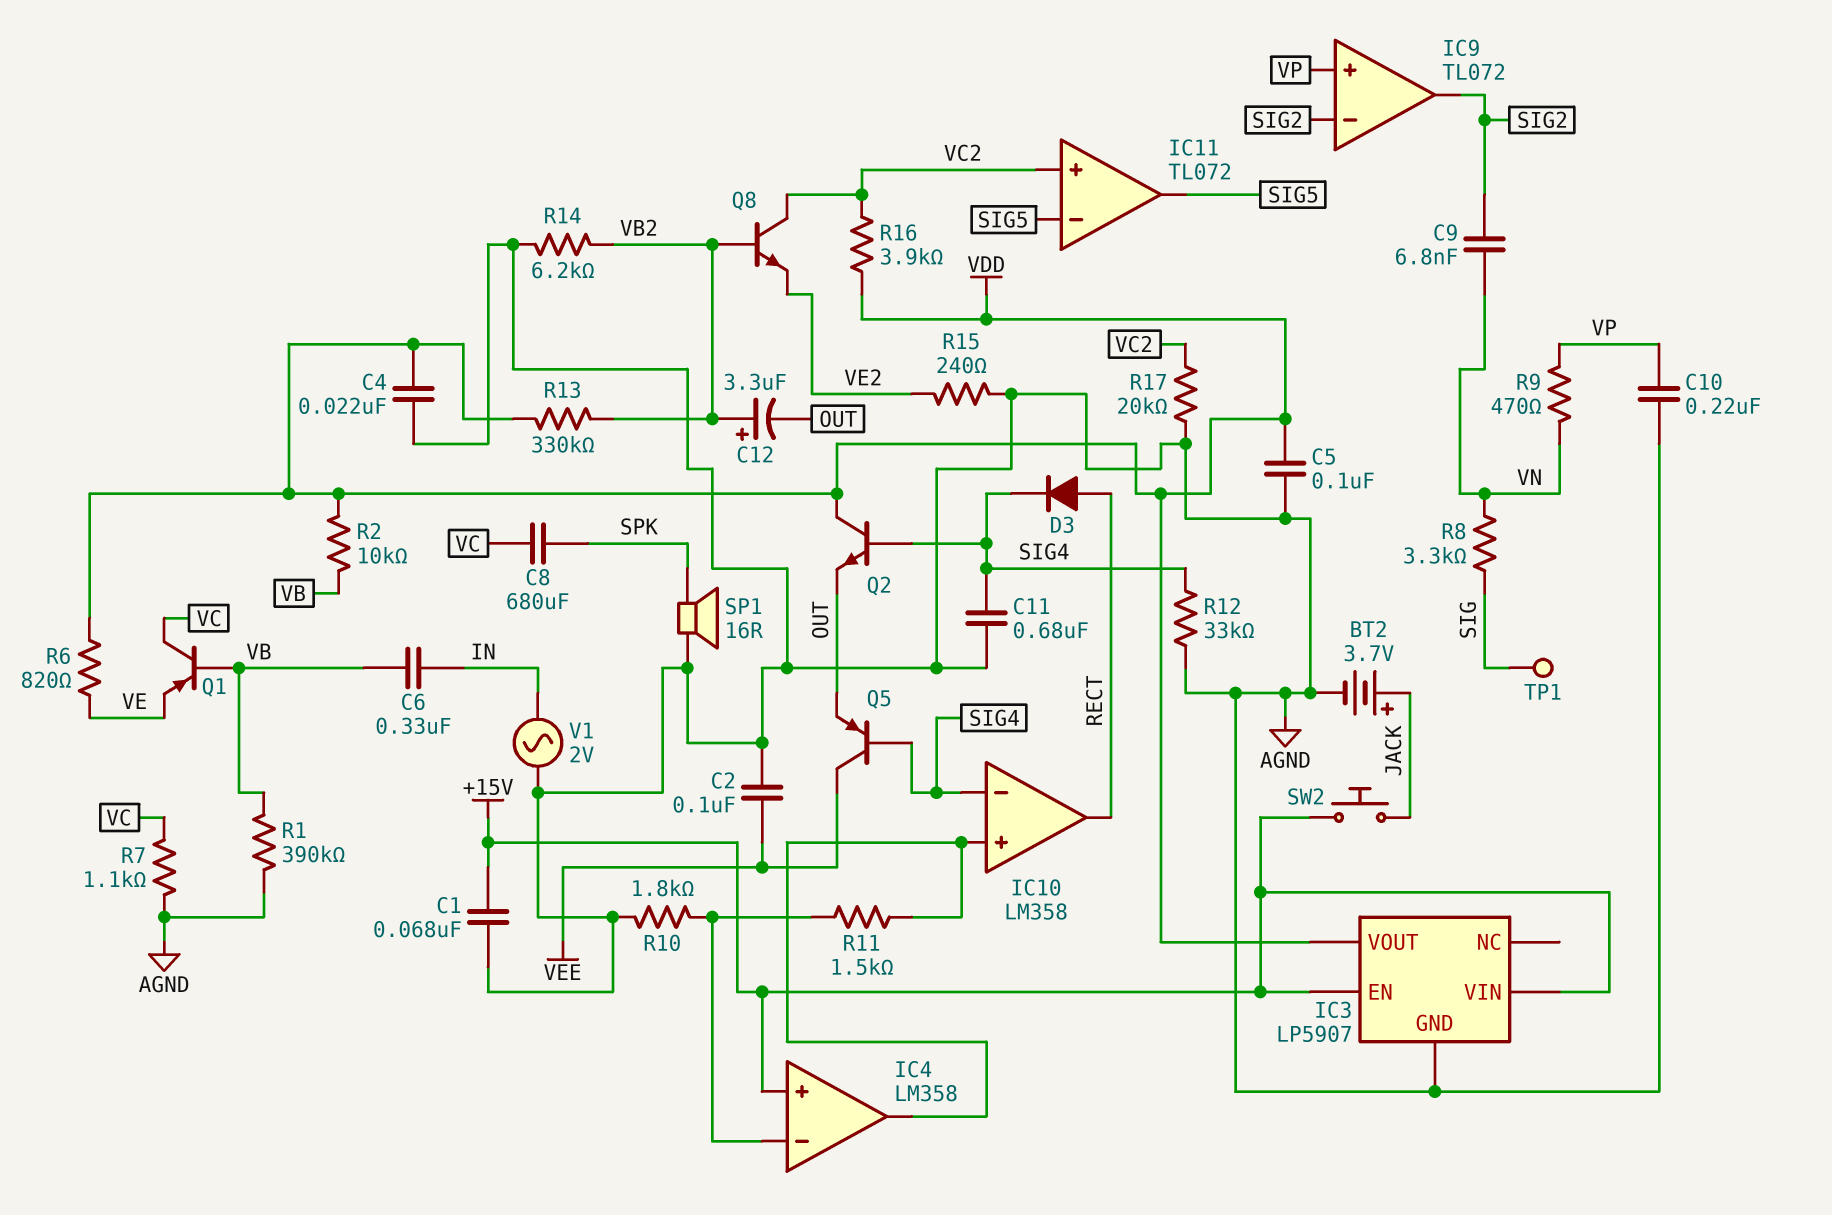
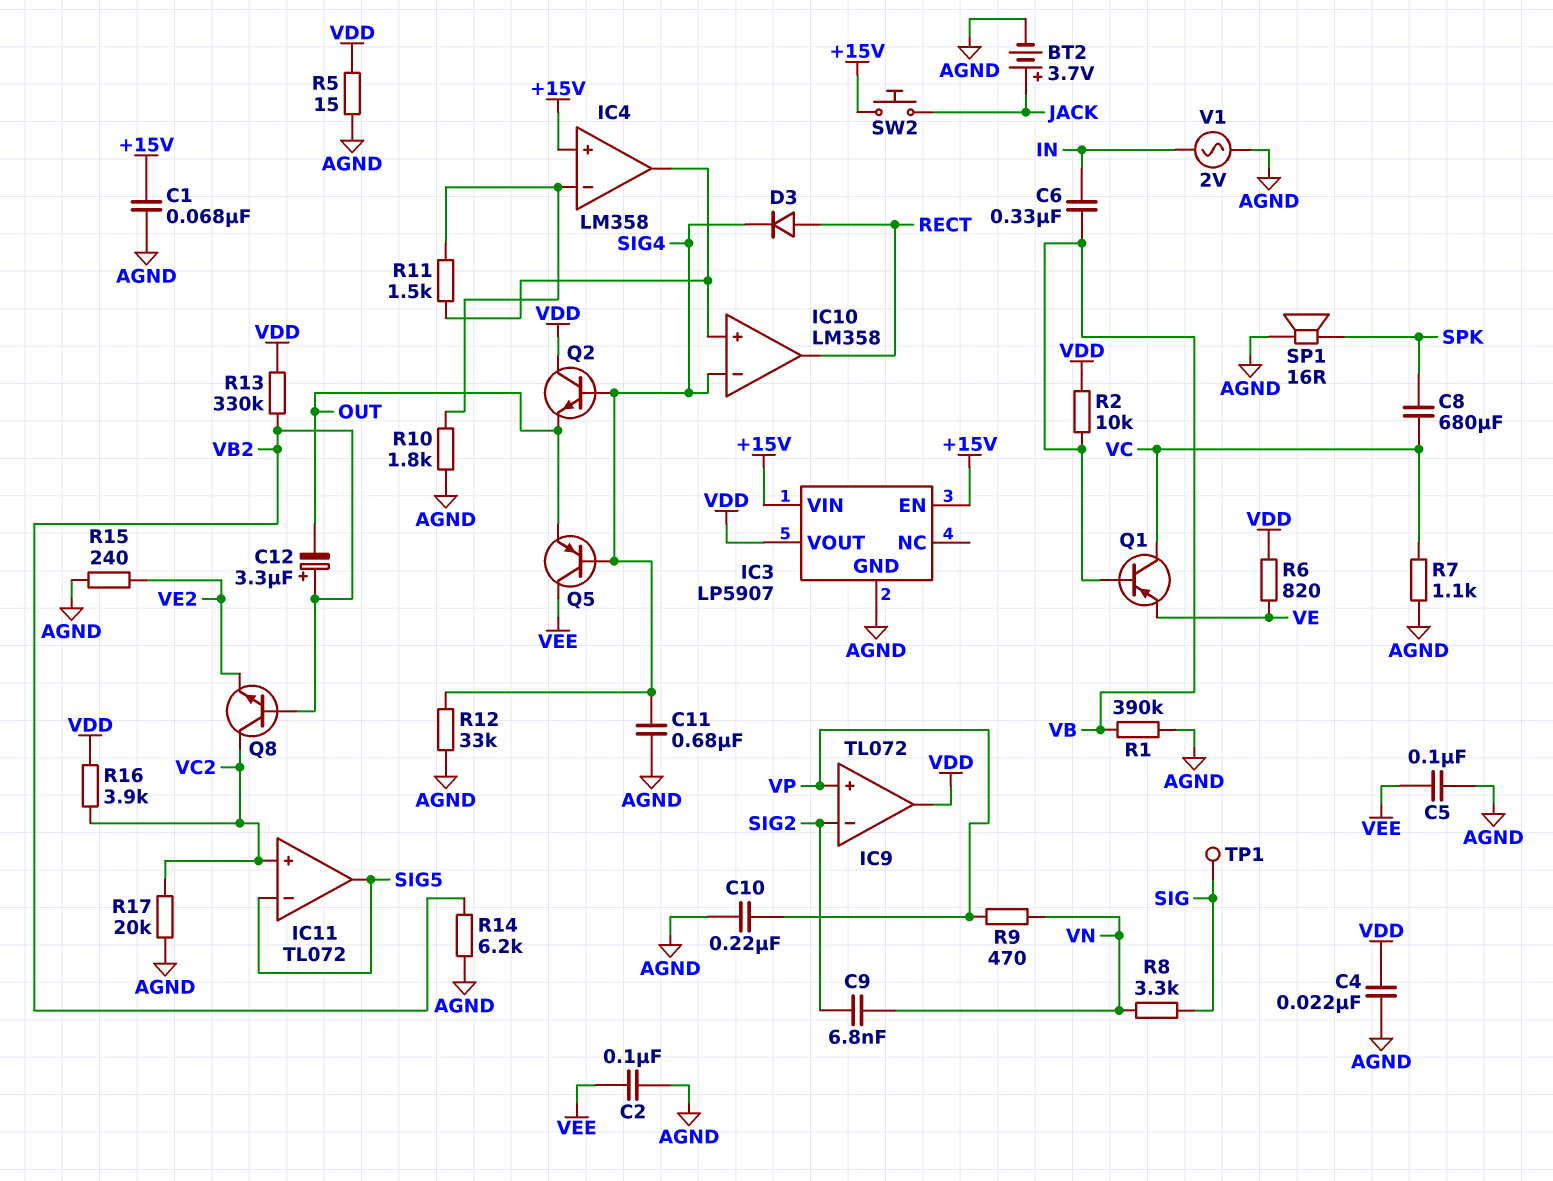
C5: 100nF (AGND, VDD) -> 100nF (AGND, VEE)
IC9 pin out: SIG2 -> VDD
R5: none -> 15 (AGND, VDD)

